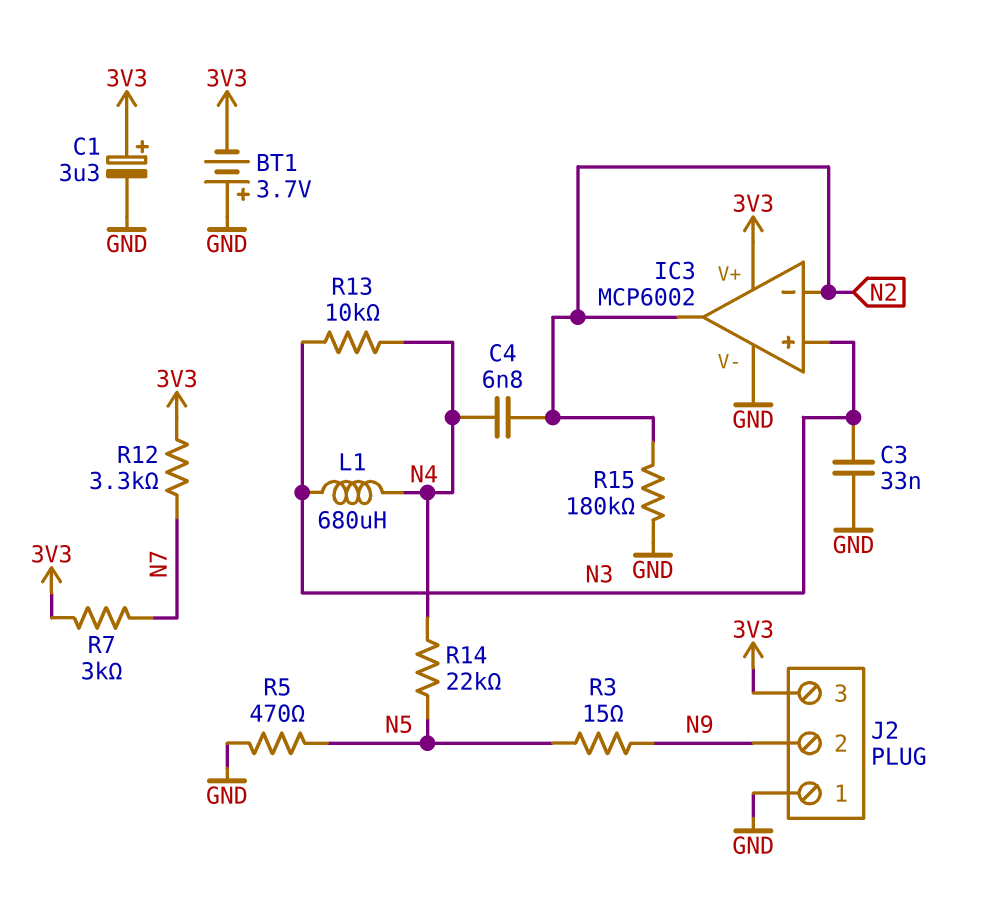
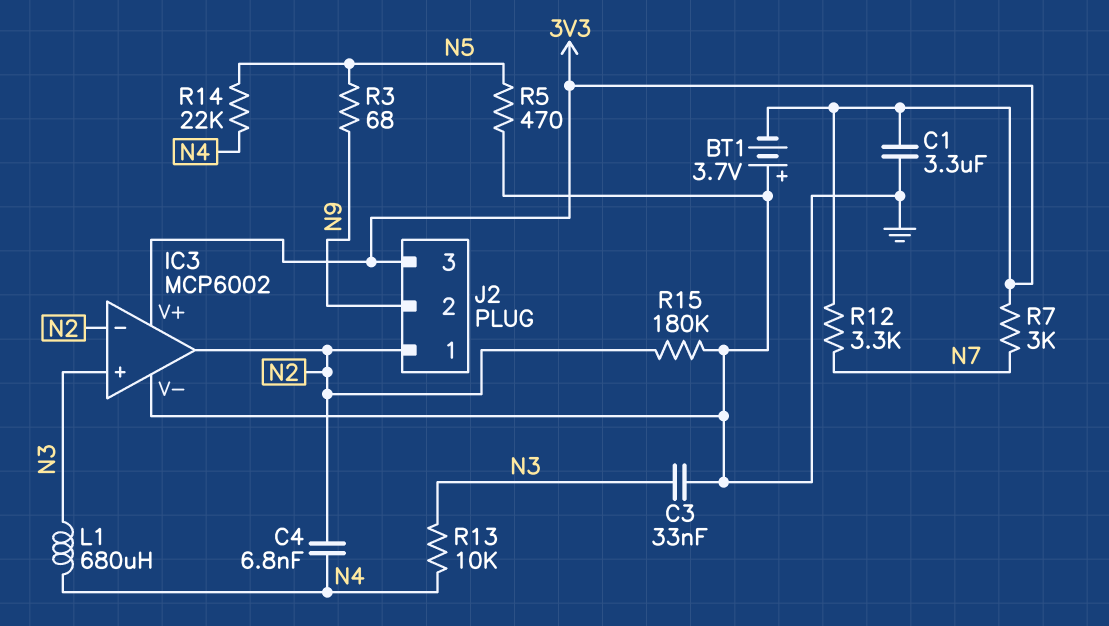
C1: 3.3uF (plus 3V3, minus GND) -> 3.3uF (3V3, GND)
J2 pin 1: GND -> N2
R3: 15 (N5, N9) -> 68 (N5, N9)

